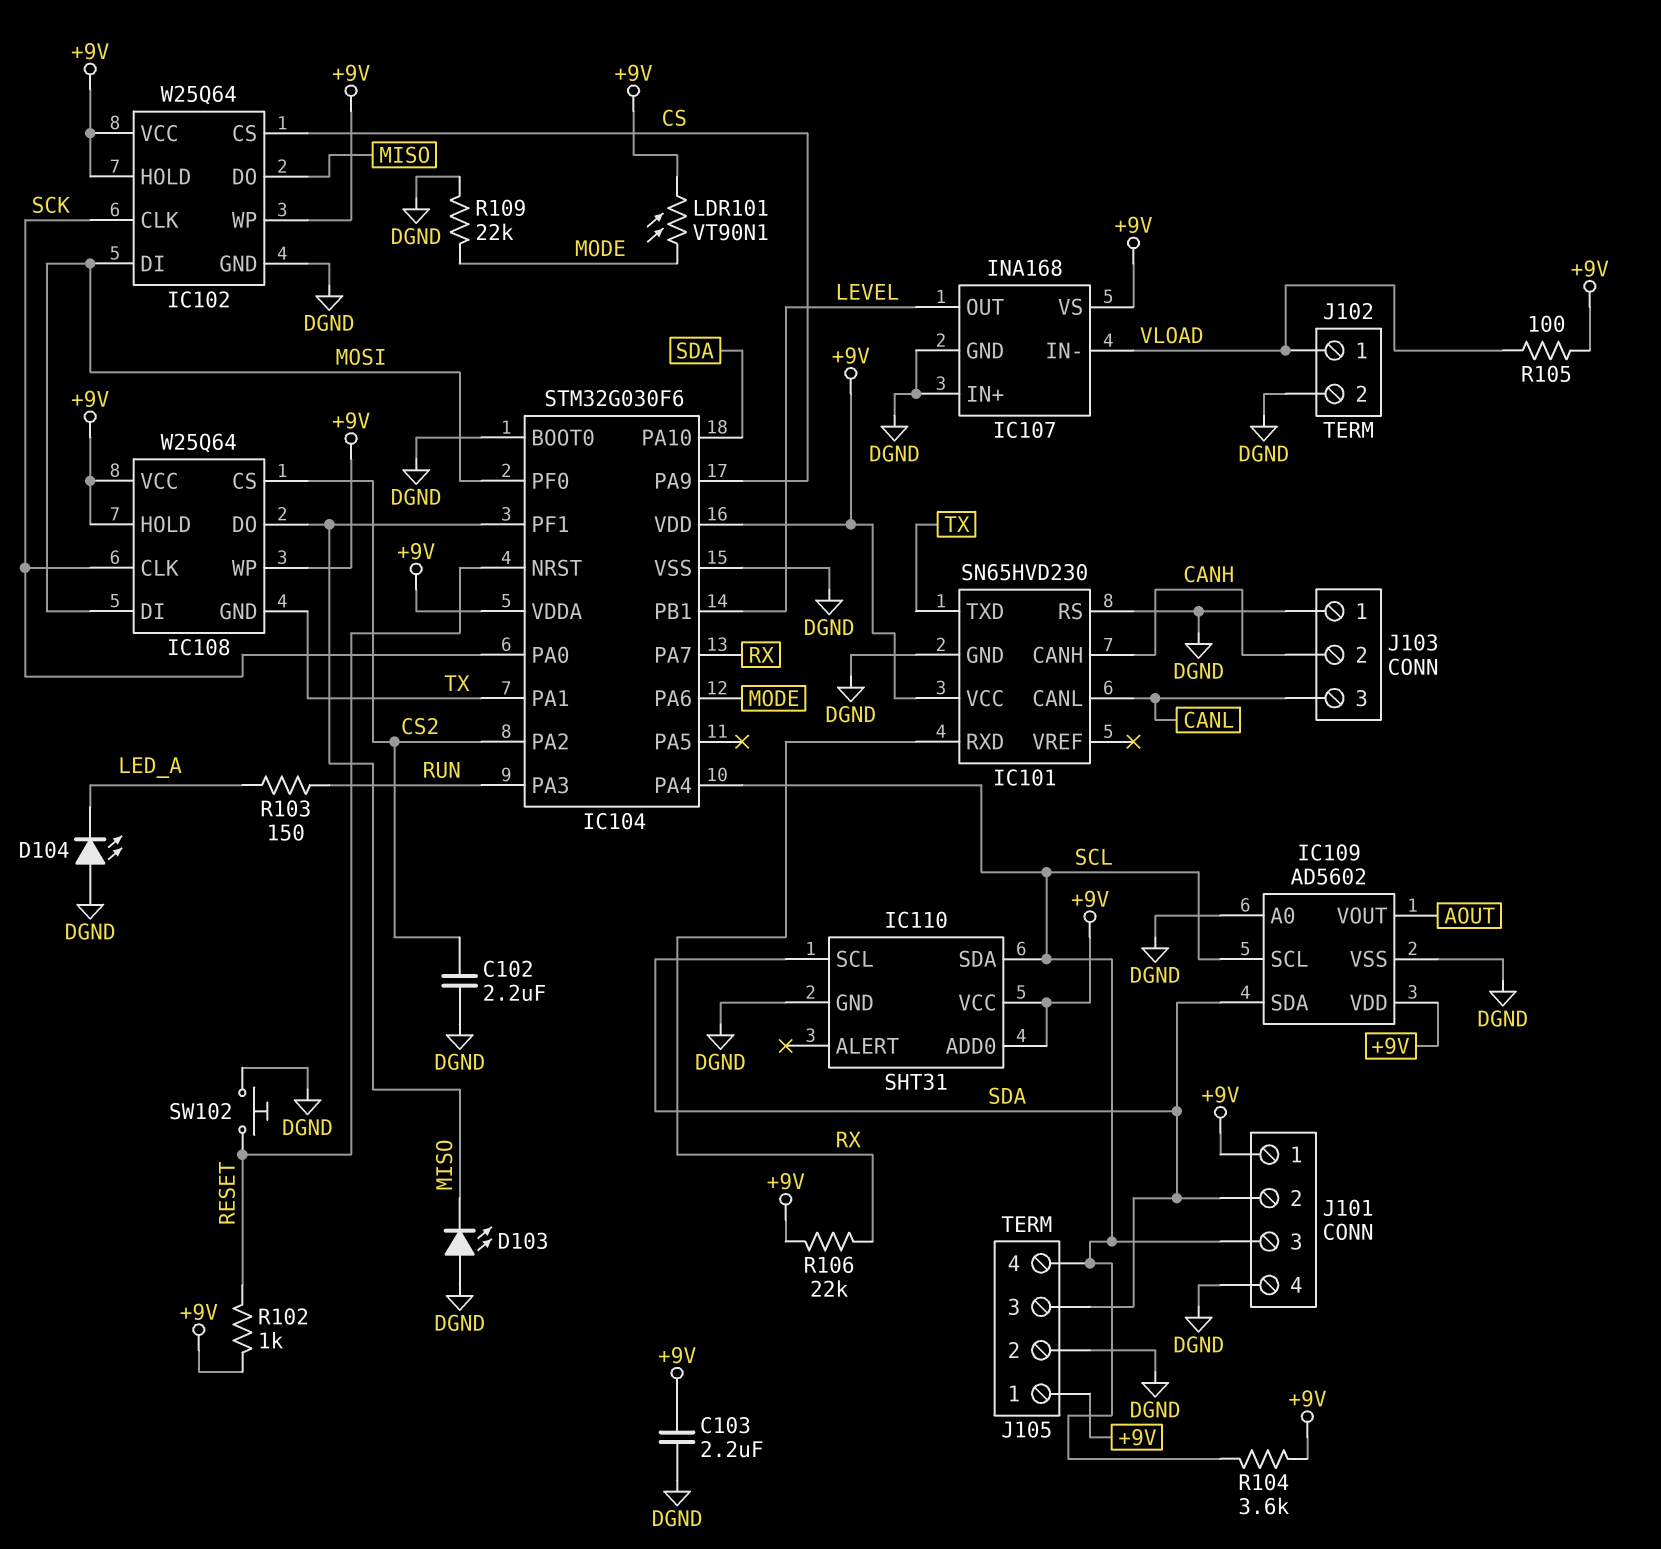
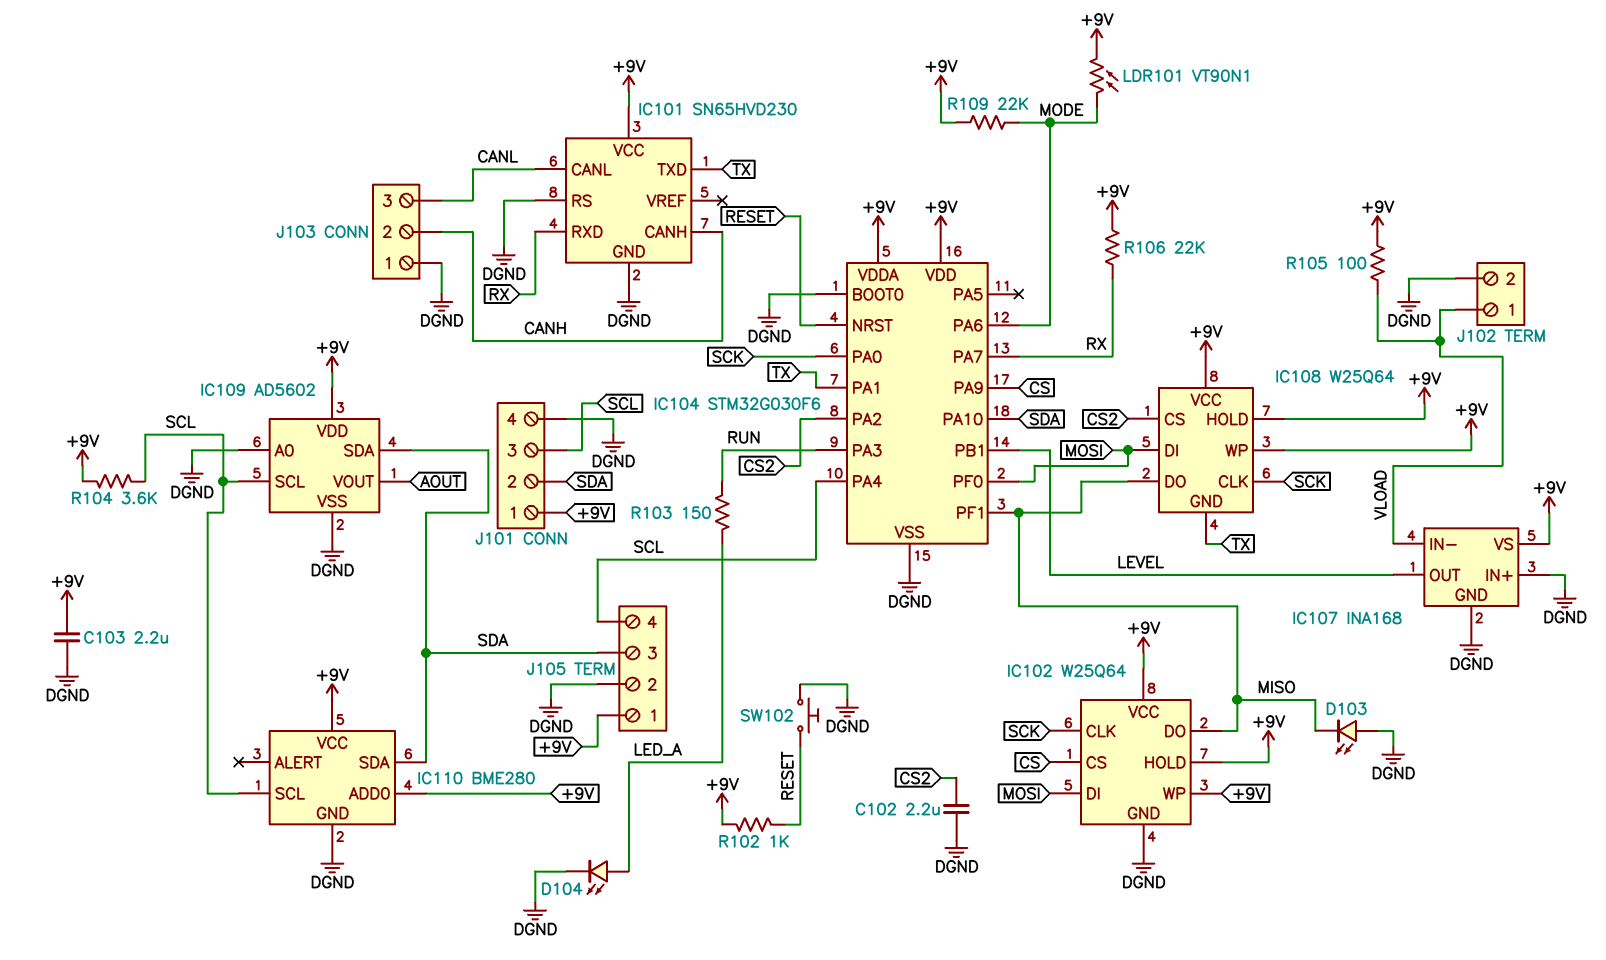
D104: LED (A DGND, K LED_A) -> LED (A LED_A, K DGND)
IC110: SHT31 -> BME280
IC110 pin SCL: SDA -> SCL
IC110 pin SDA: SCL -> SDA
R109: 22k (DGND, MODE) -> 22k (+9V, MODE)

